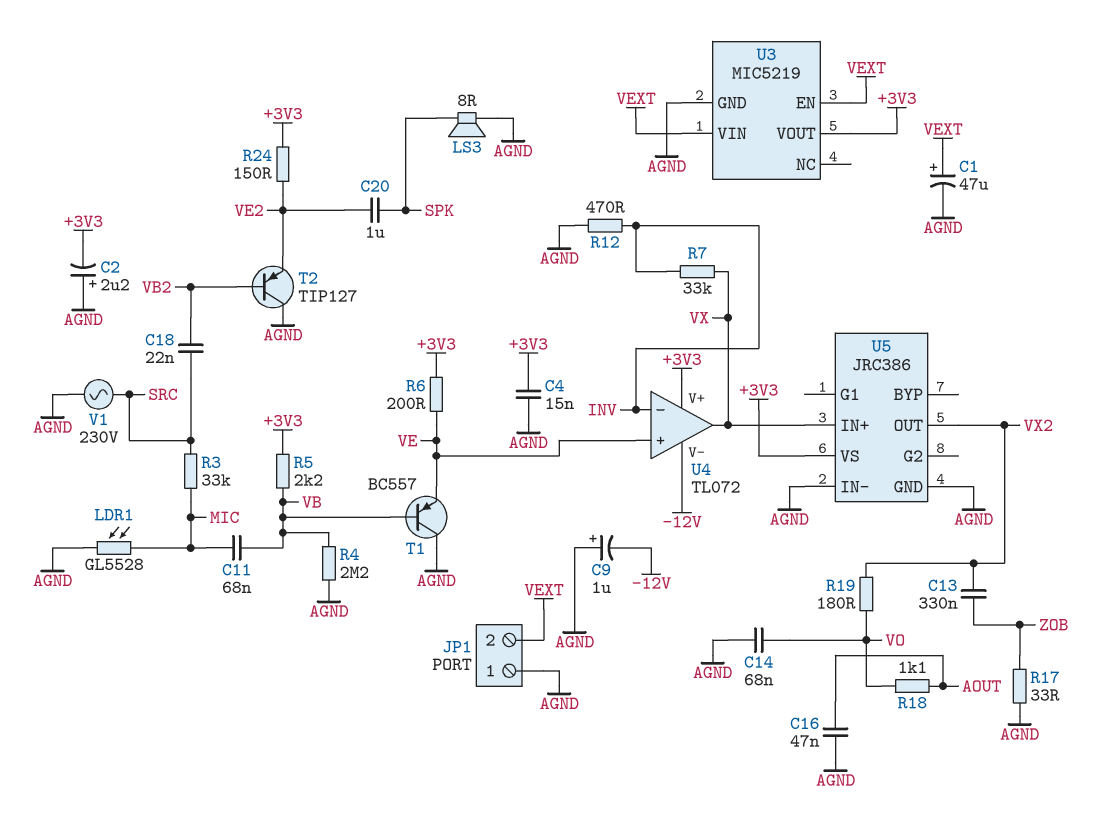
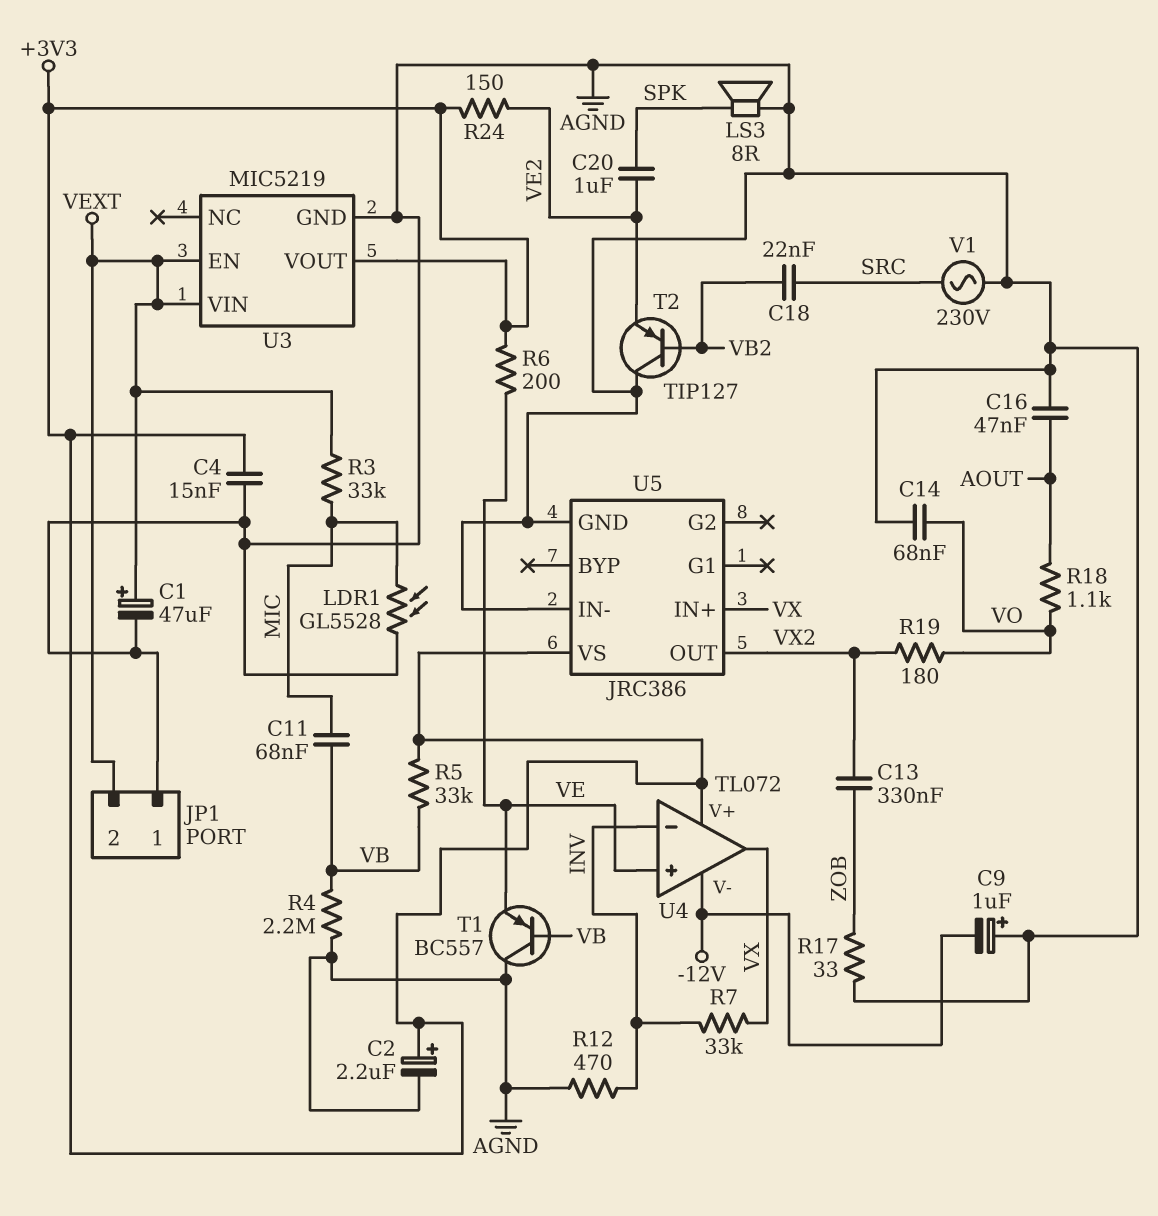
C2: 2.2uF (plus AGND, minus +3V3) -> 2.2uF (plus +3V3, minus AGND)
R3: 33k (MIC, SRC) -> 33k (MIC, VEXT)
R5: 2.2k (+3V3, VB) -> 33k (+3V3, VB)

